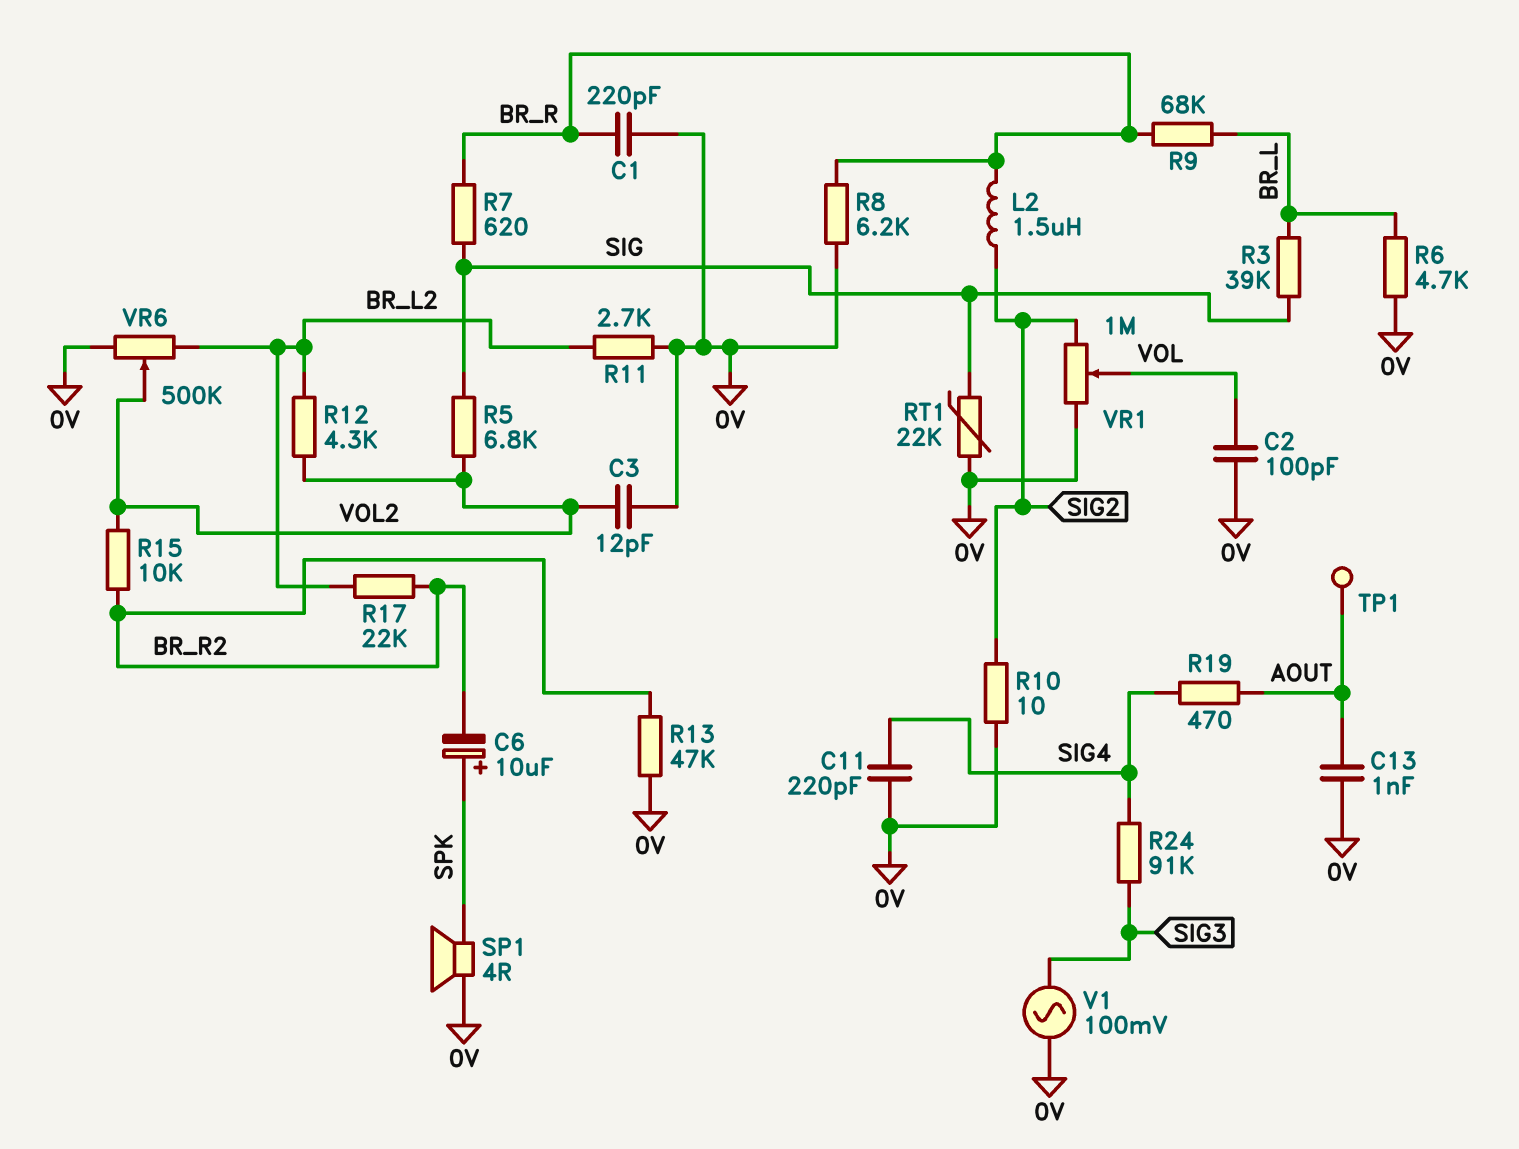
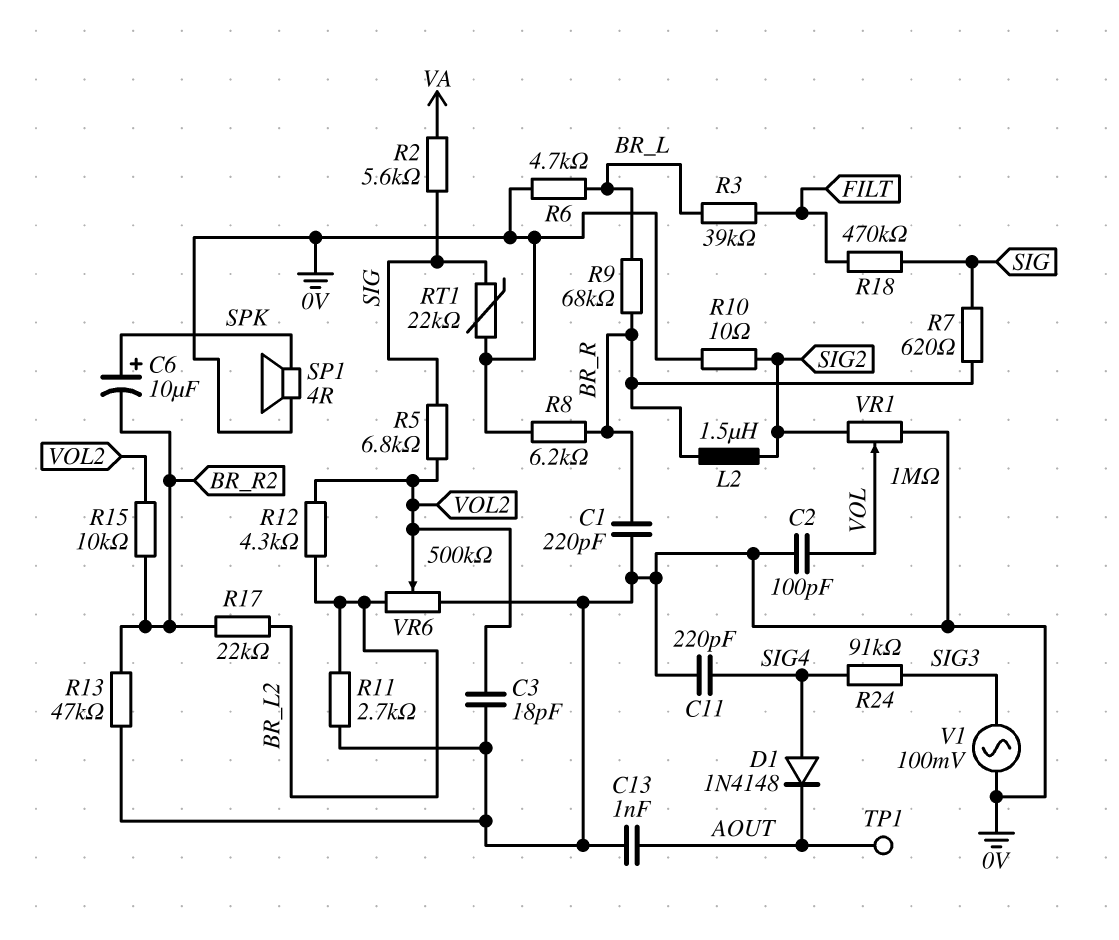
C3: 12pF (0V, VOL2) -> 18pF (0V, VOL2)
D1: none -> diode 1N4148 (A SIG4, K AOUT)
R2: none -> 5.6k (SIG, VA)
R3: 39k (BR_L, SIG) -> 39k (BR_L, FILT)
R18: none -> 470k (FILT, SIG)
R19: 470 (AOUT, SIG4) -> none

